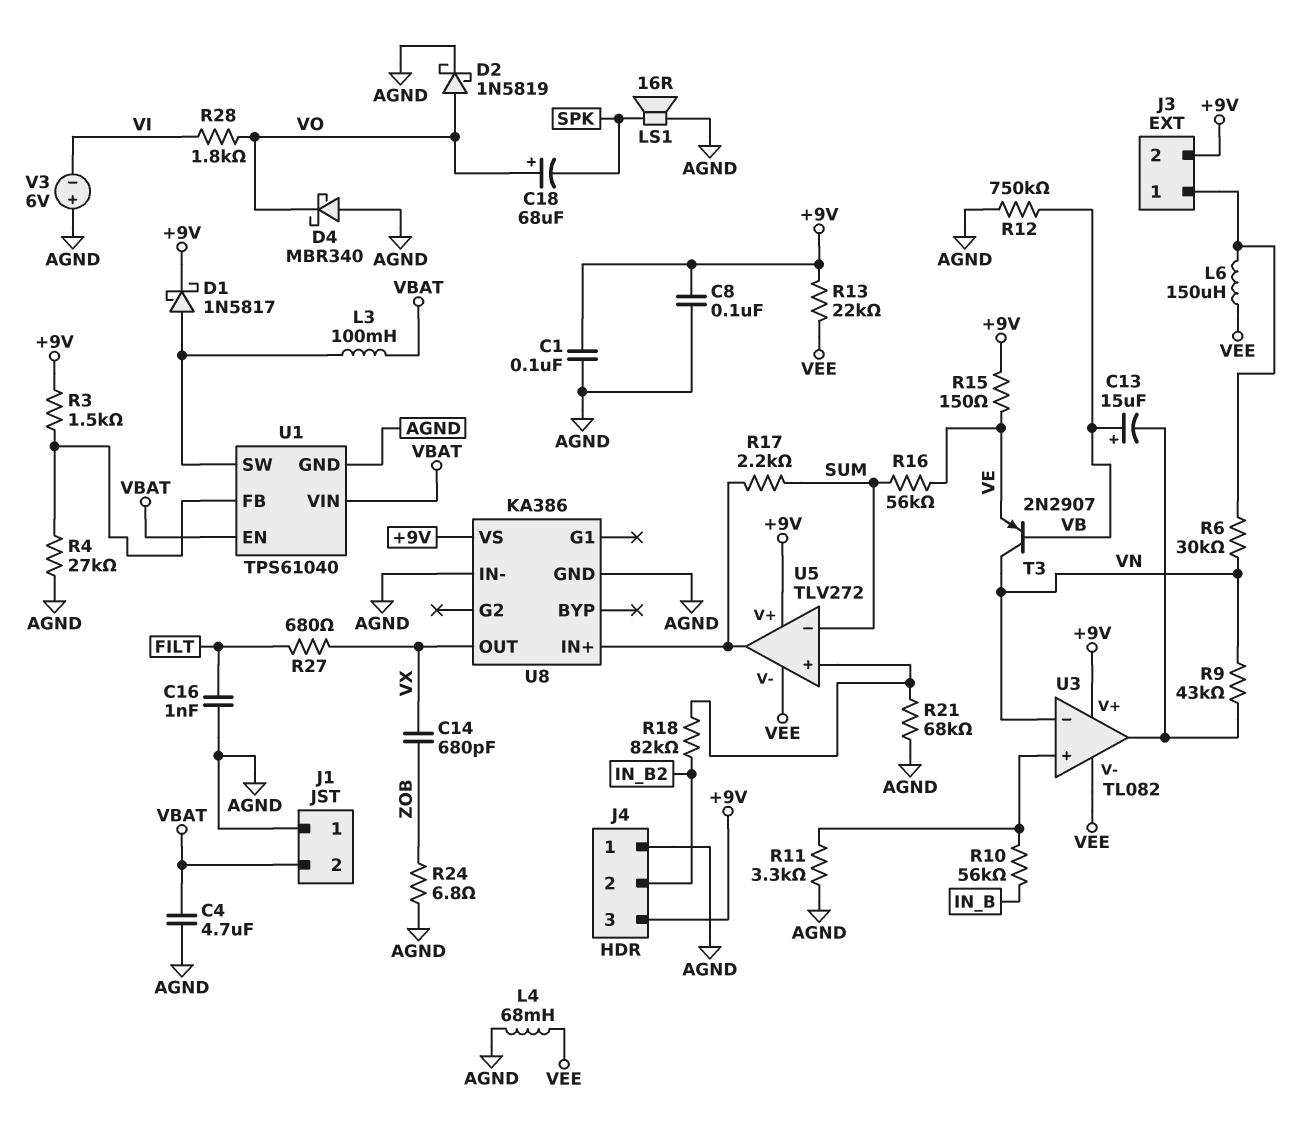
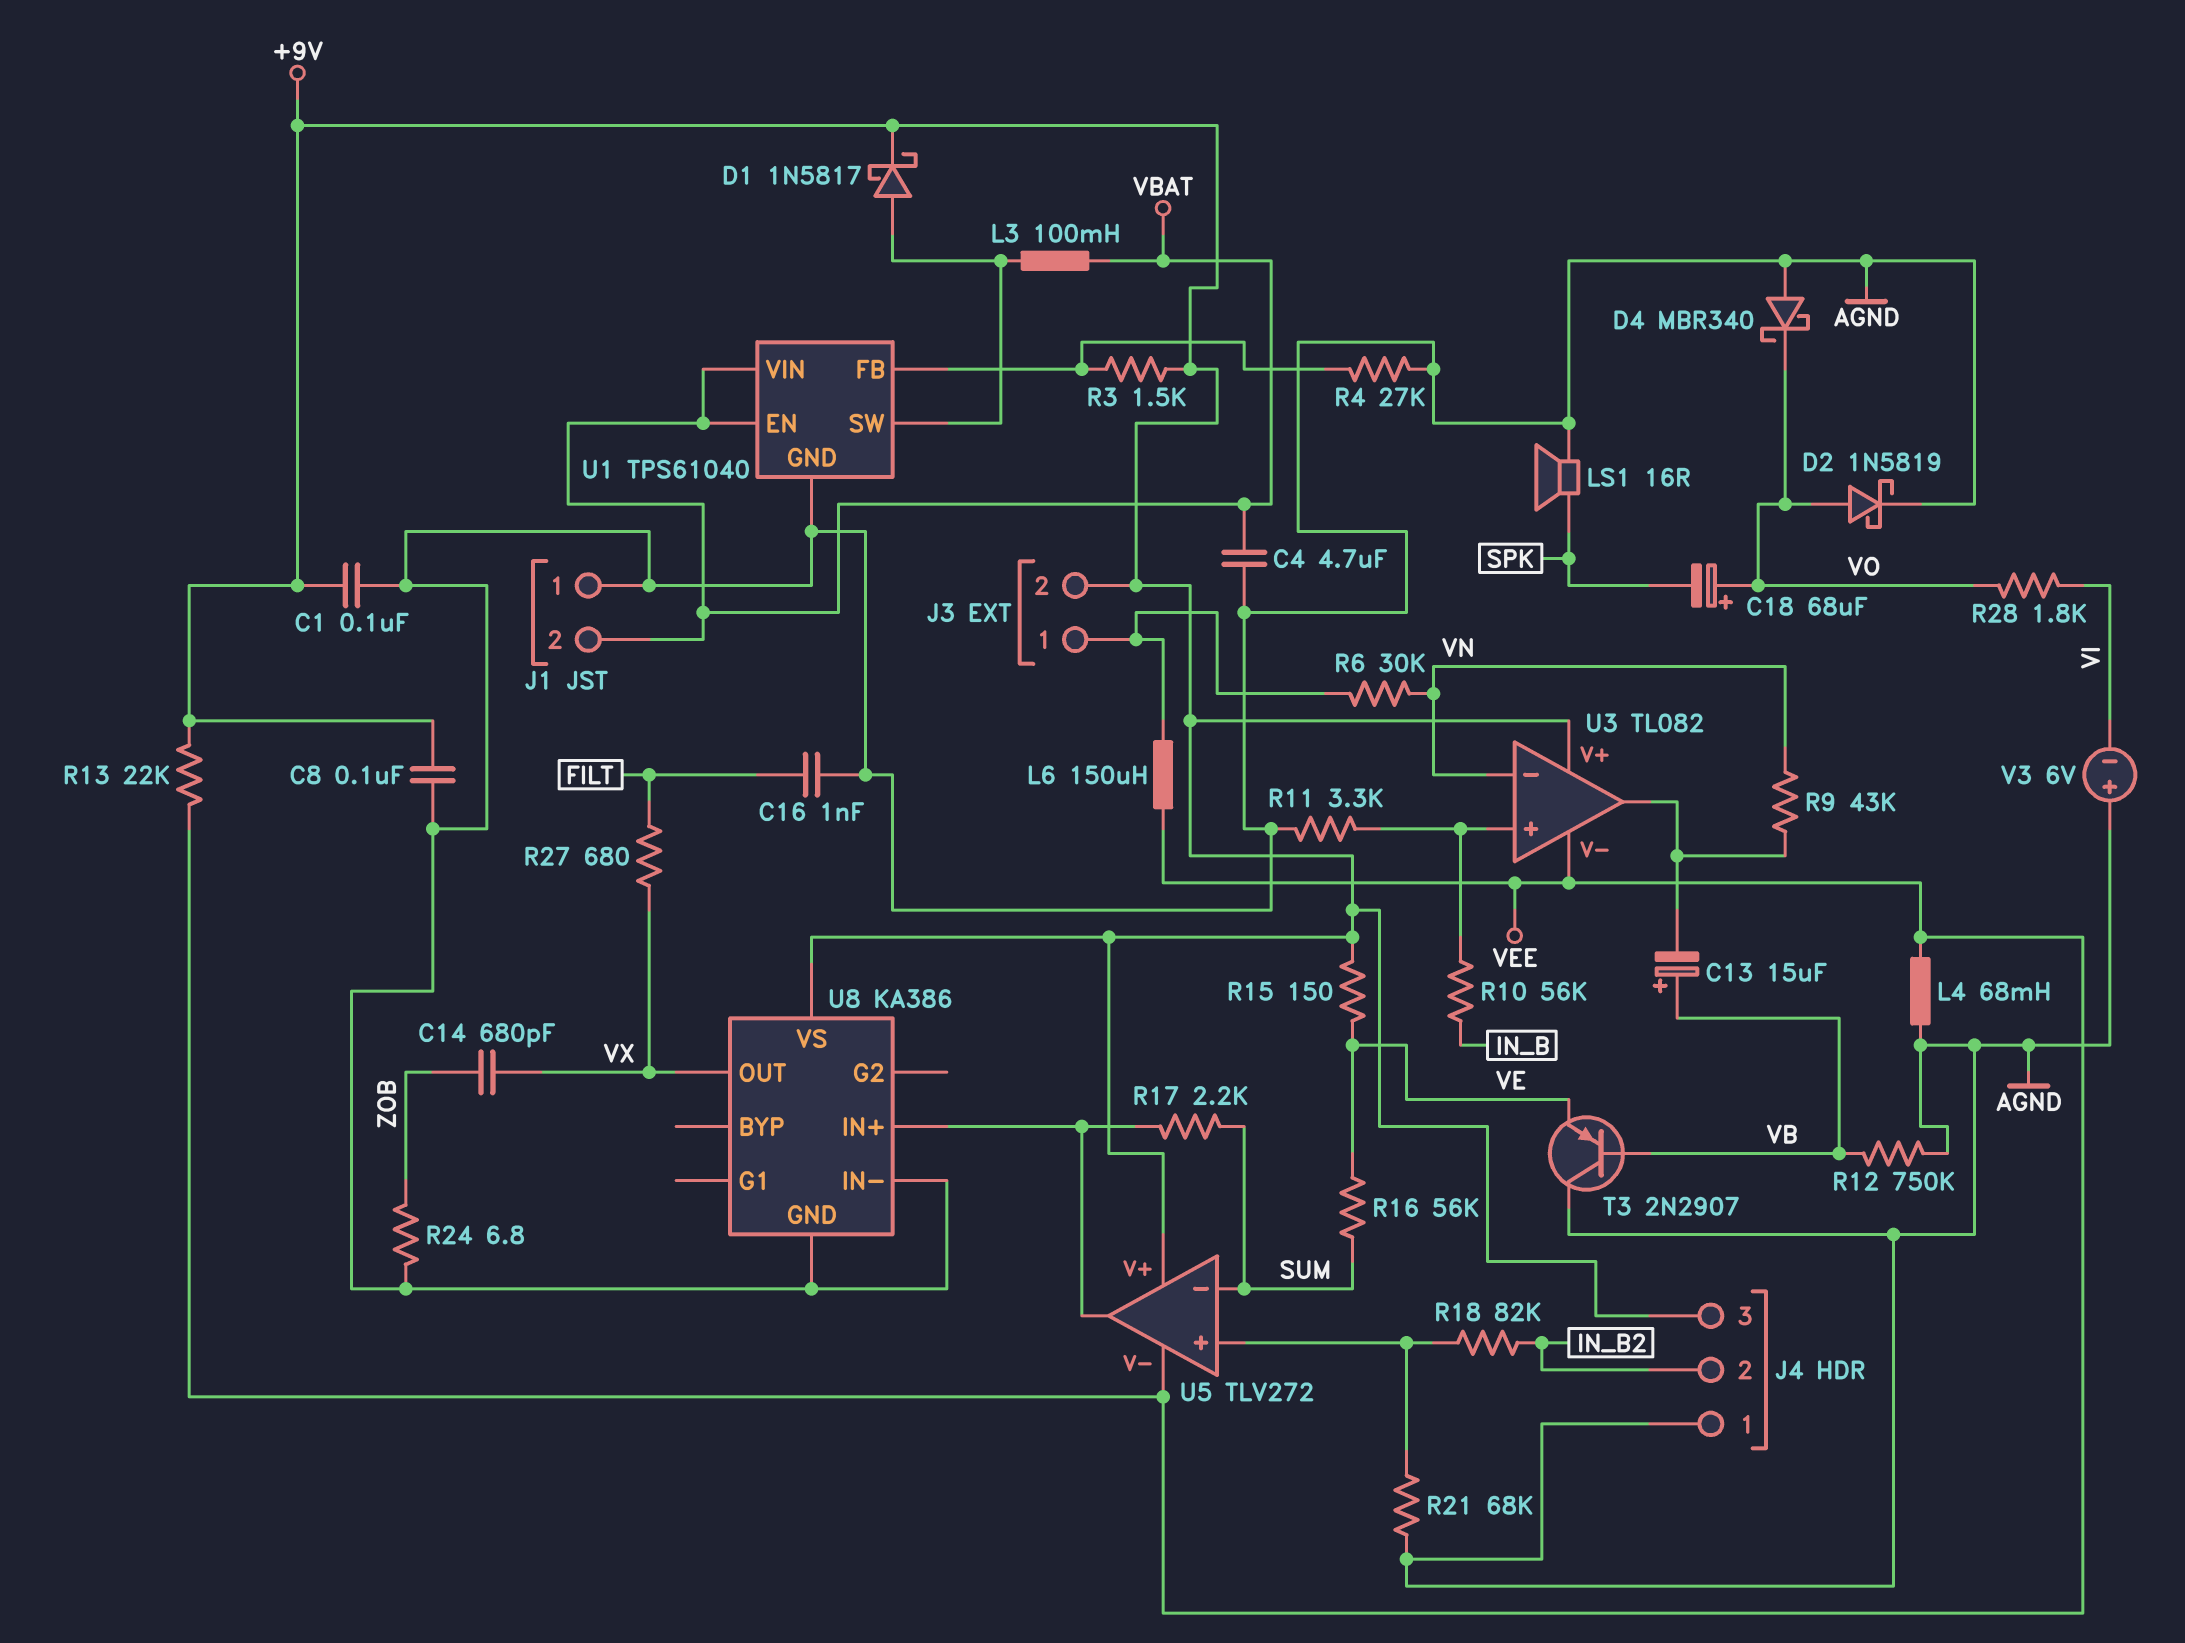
T3: PNP 2N2907 (B VB, C VN, E VE) -> PNP 2N2907 (B VB, C AGND, E VE)

